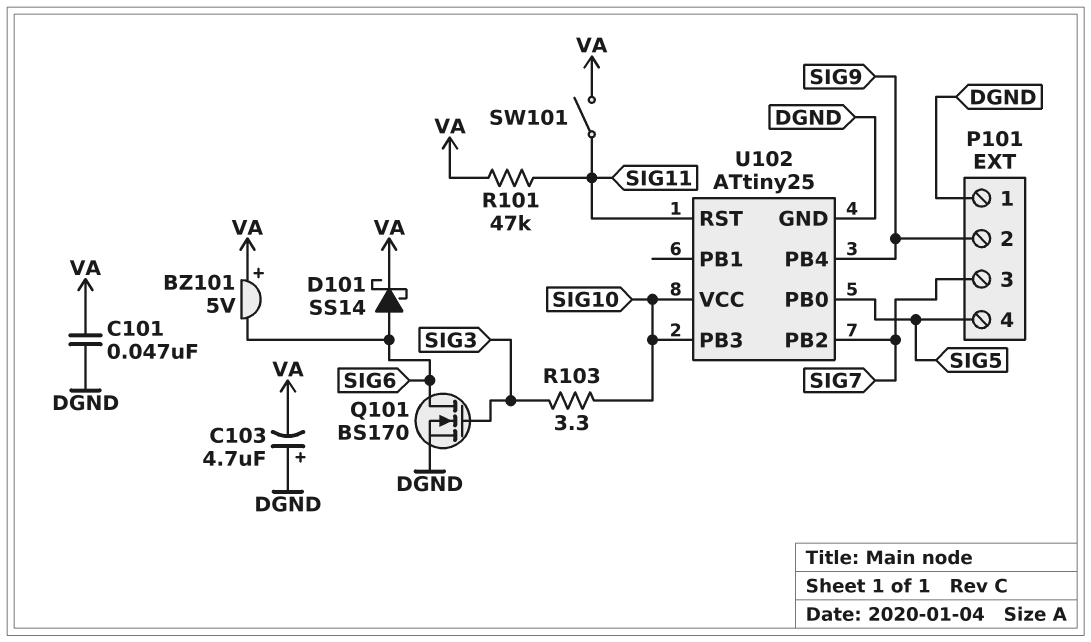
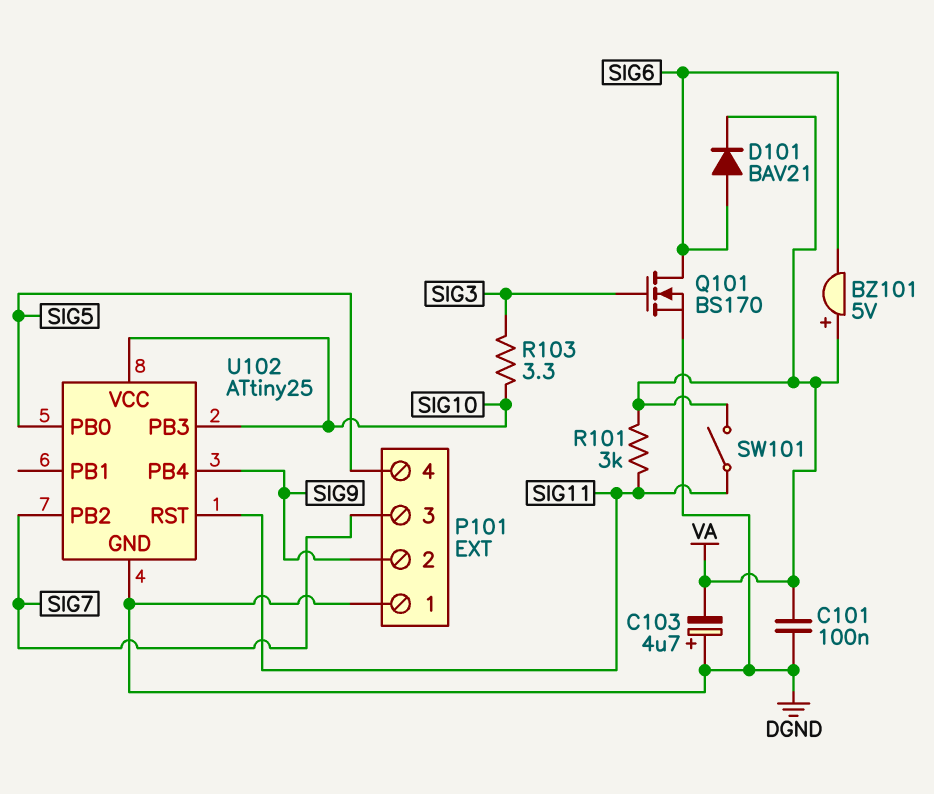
C101: 47nF (DGND, VA) -> 100nF (DGND, VA)
D101: schottky SS14 (A SIG6, K VA) -> diode BAV21 (A SIG6, K VA)
R101: 47k (SIG11, VA) -> 3k (SIG11, VA)

